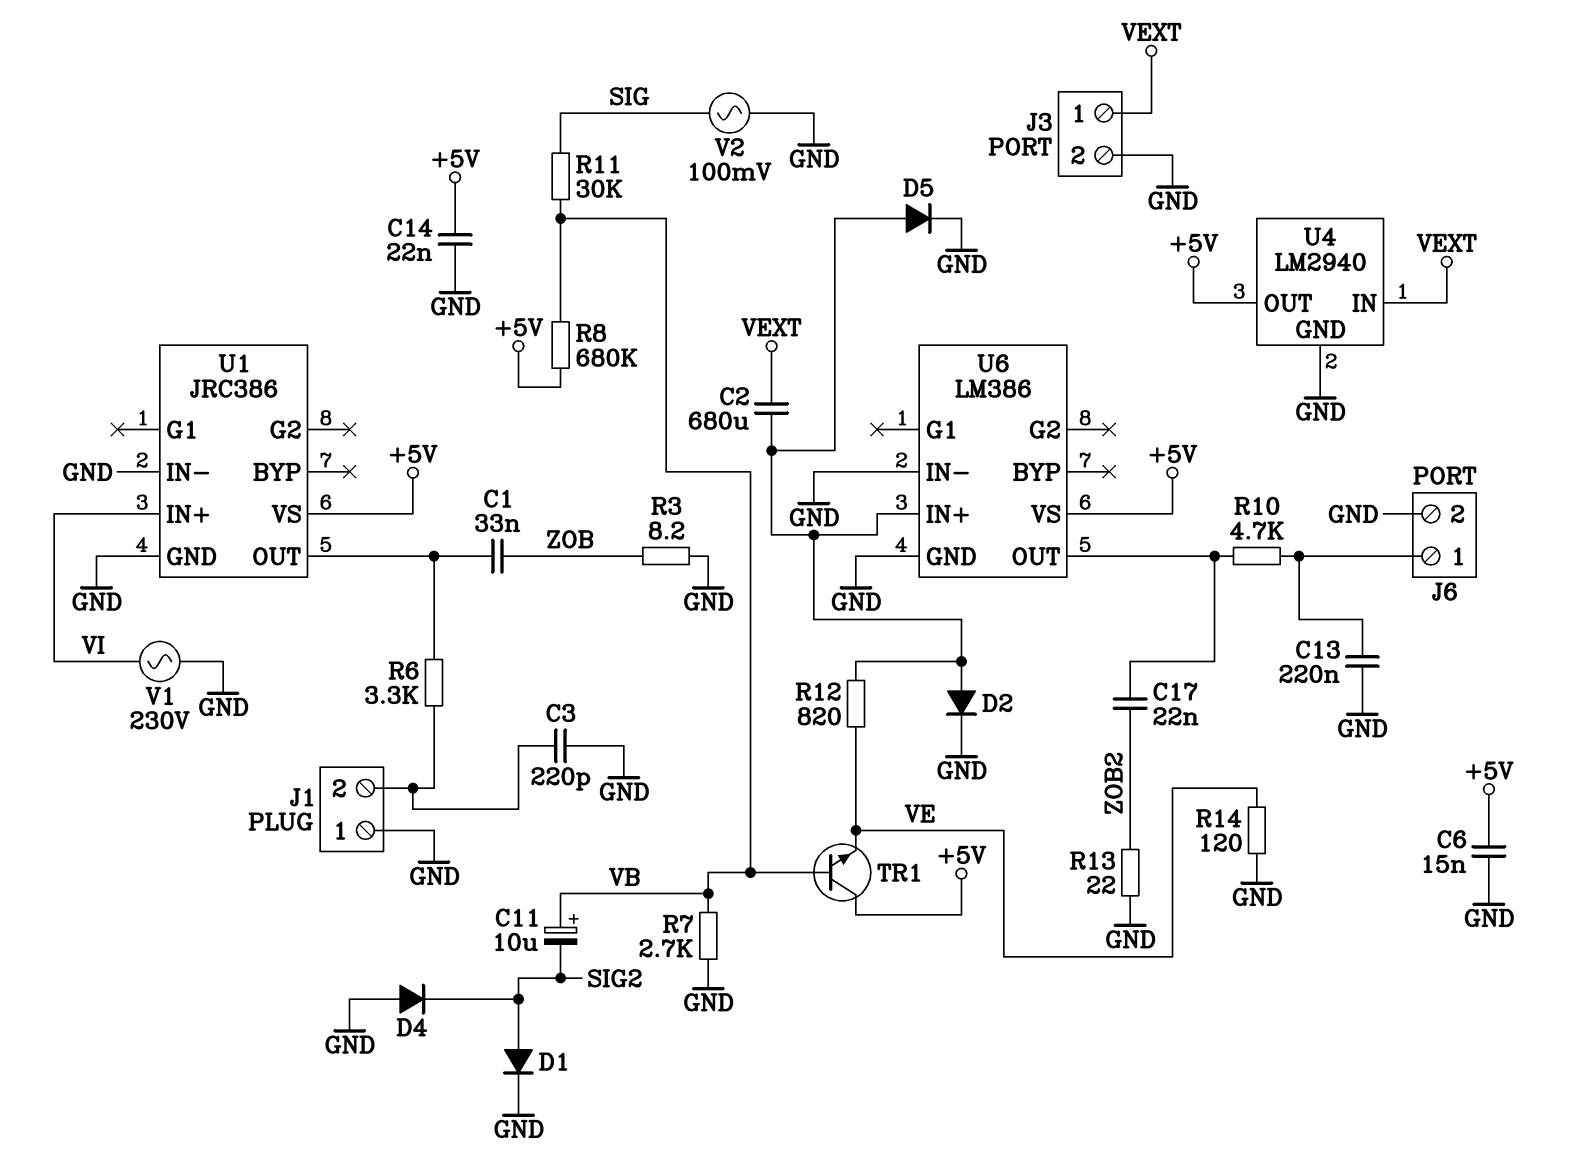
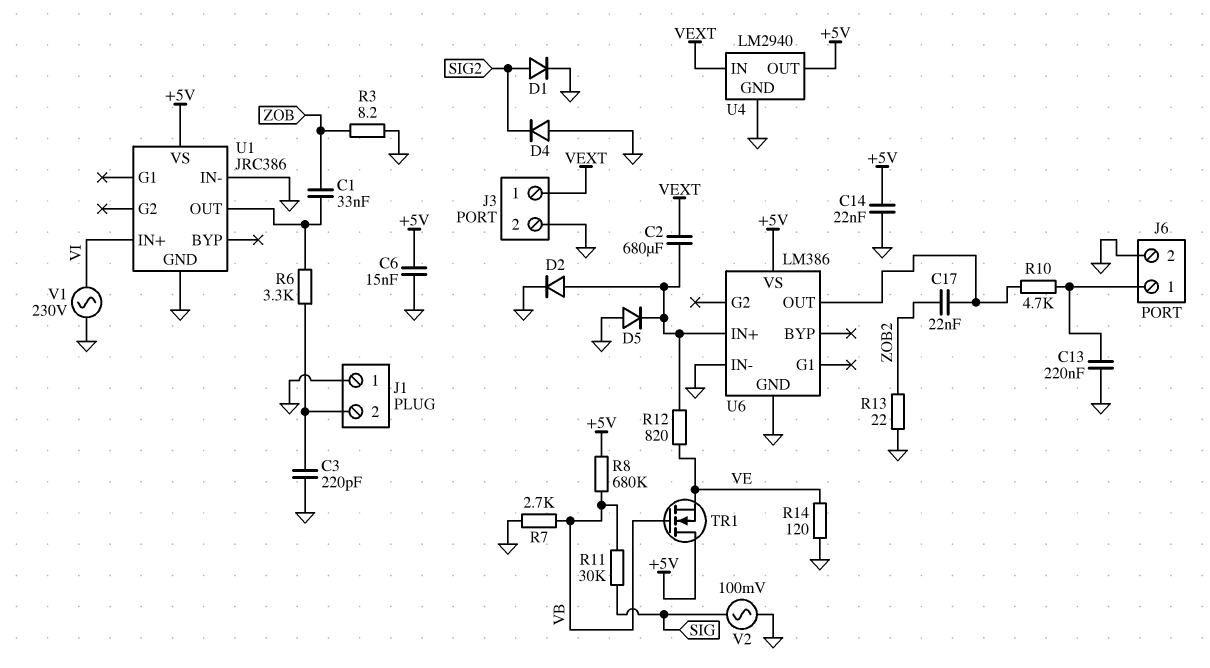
C11: 10uF (plus VB, minus SIG2) -> none
D5: diode (A U6/IN+, K GND) -> diode (A GND, K U6/IN+)
TR1: NPN (B VB, C +5V, E VE) -> NMOS (G VB, D +5V, S VE)

